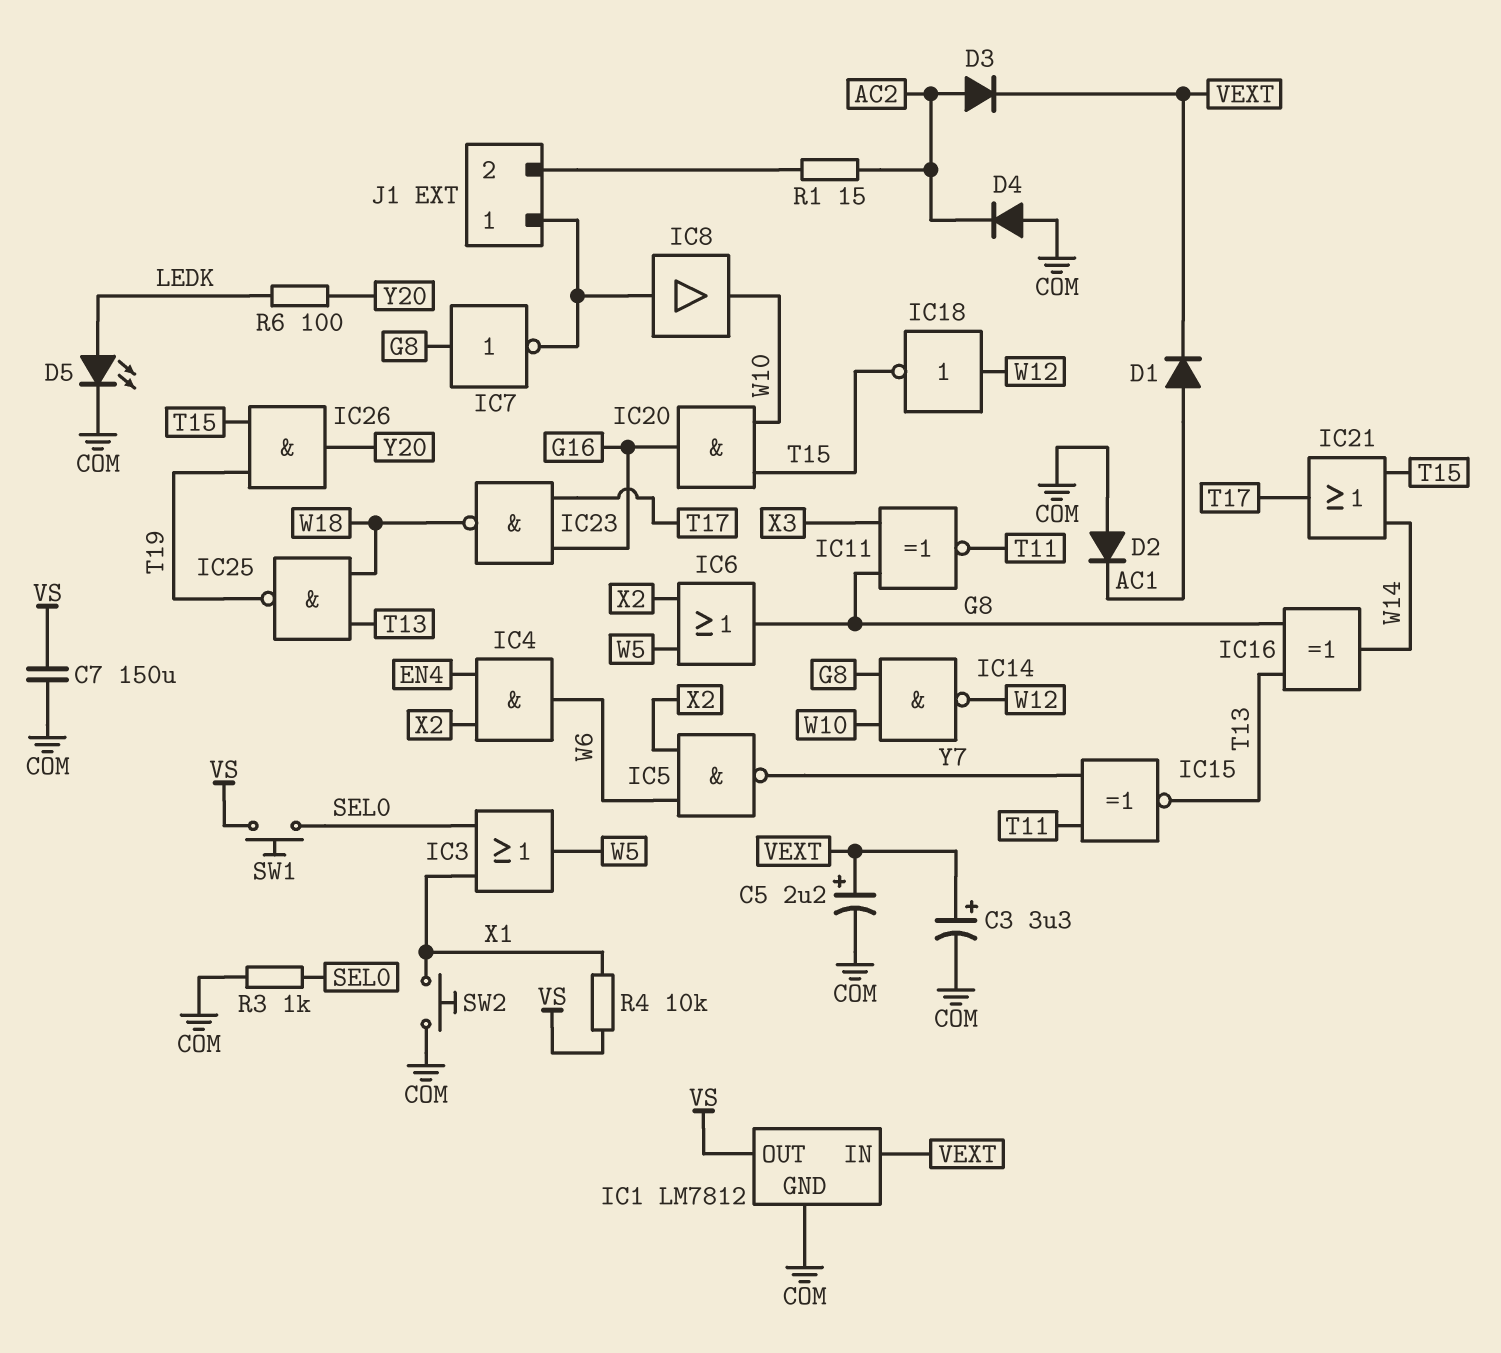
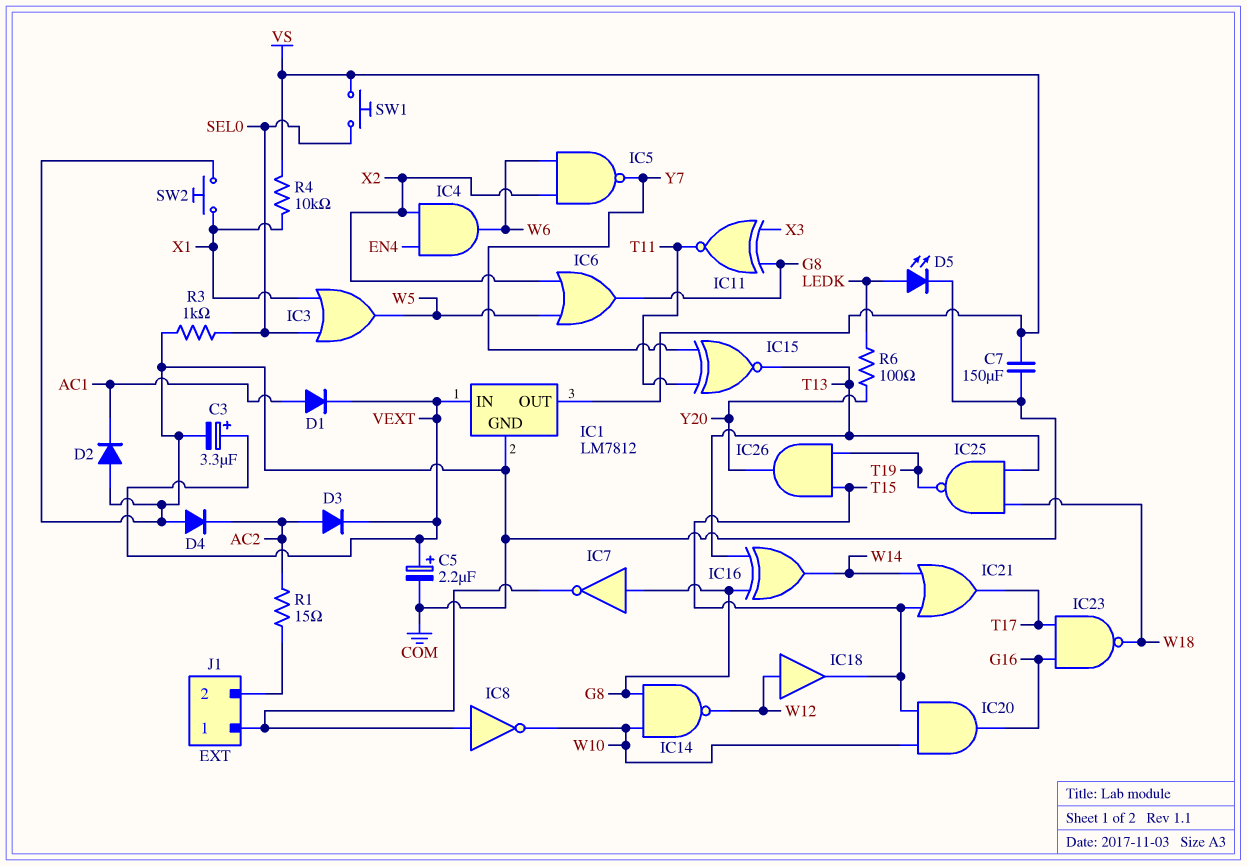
IC8: buffer (in J1/1, out W10) -> NOT (in J1/1, out W10)
IC18: NOT (in W12, out T15) -> buffer (in W12, out T15)

